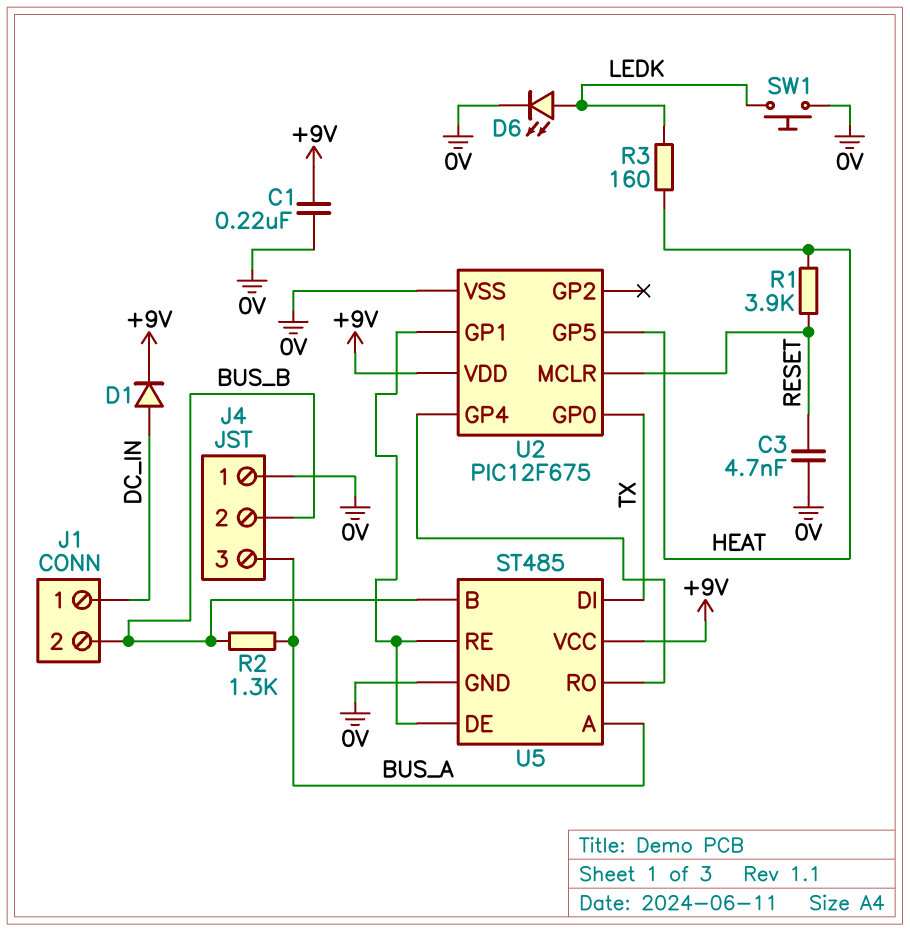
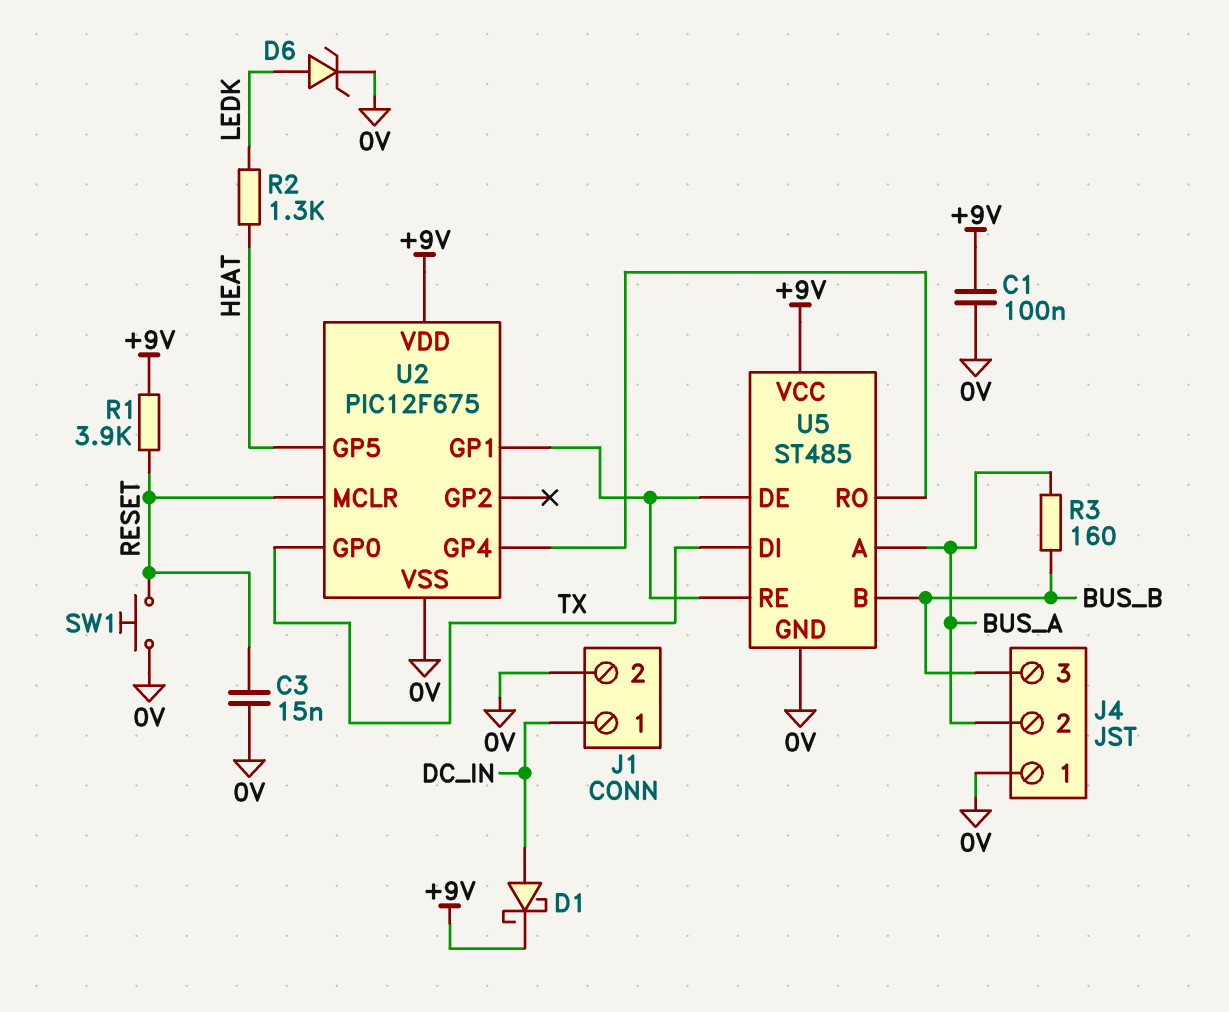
C1: 220nF (+9V, 0V) -> 100nF (+9V, 0V)
C3: 4.7nF (0V, RESET) -> 15nF (0V, RESET)
D1: diode (A DC_IN, K +9V) -> schottky (A DC_IN, K +9V)
D6: LED (A LEDK, K 0V) -> zener (A LEDK, K 0V)
J1 pin 2: BUS_B -> 0V
J4 pin 2: BUS_B -> BUS_A
J4 pin 3: BUS_A -> BUS_B
R1: 3.9k (HEAT, RESET) -> 3.9k (+9V, RESET)
R2: 1.3k (BUS_A, BUS_B) -> 1.3k (HEAT, LEDK)
R3: 160 (HEAT, LEDK) -> 160 (BUS_A, BUS_B)
SW1: button (0V, LEDK) -> button (0V, RESET)

